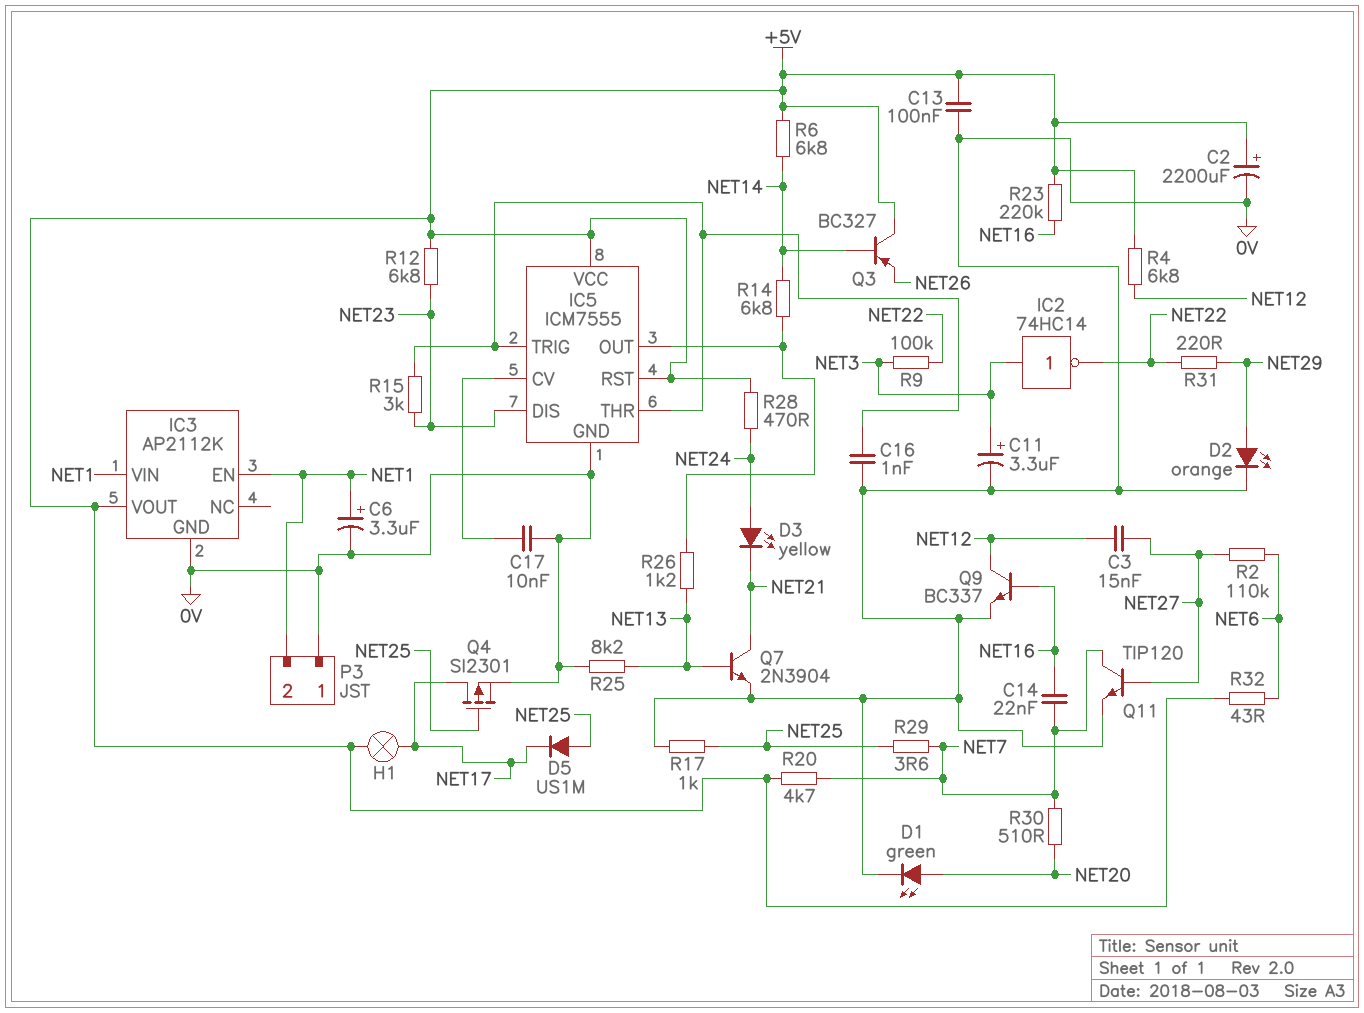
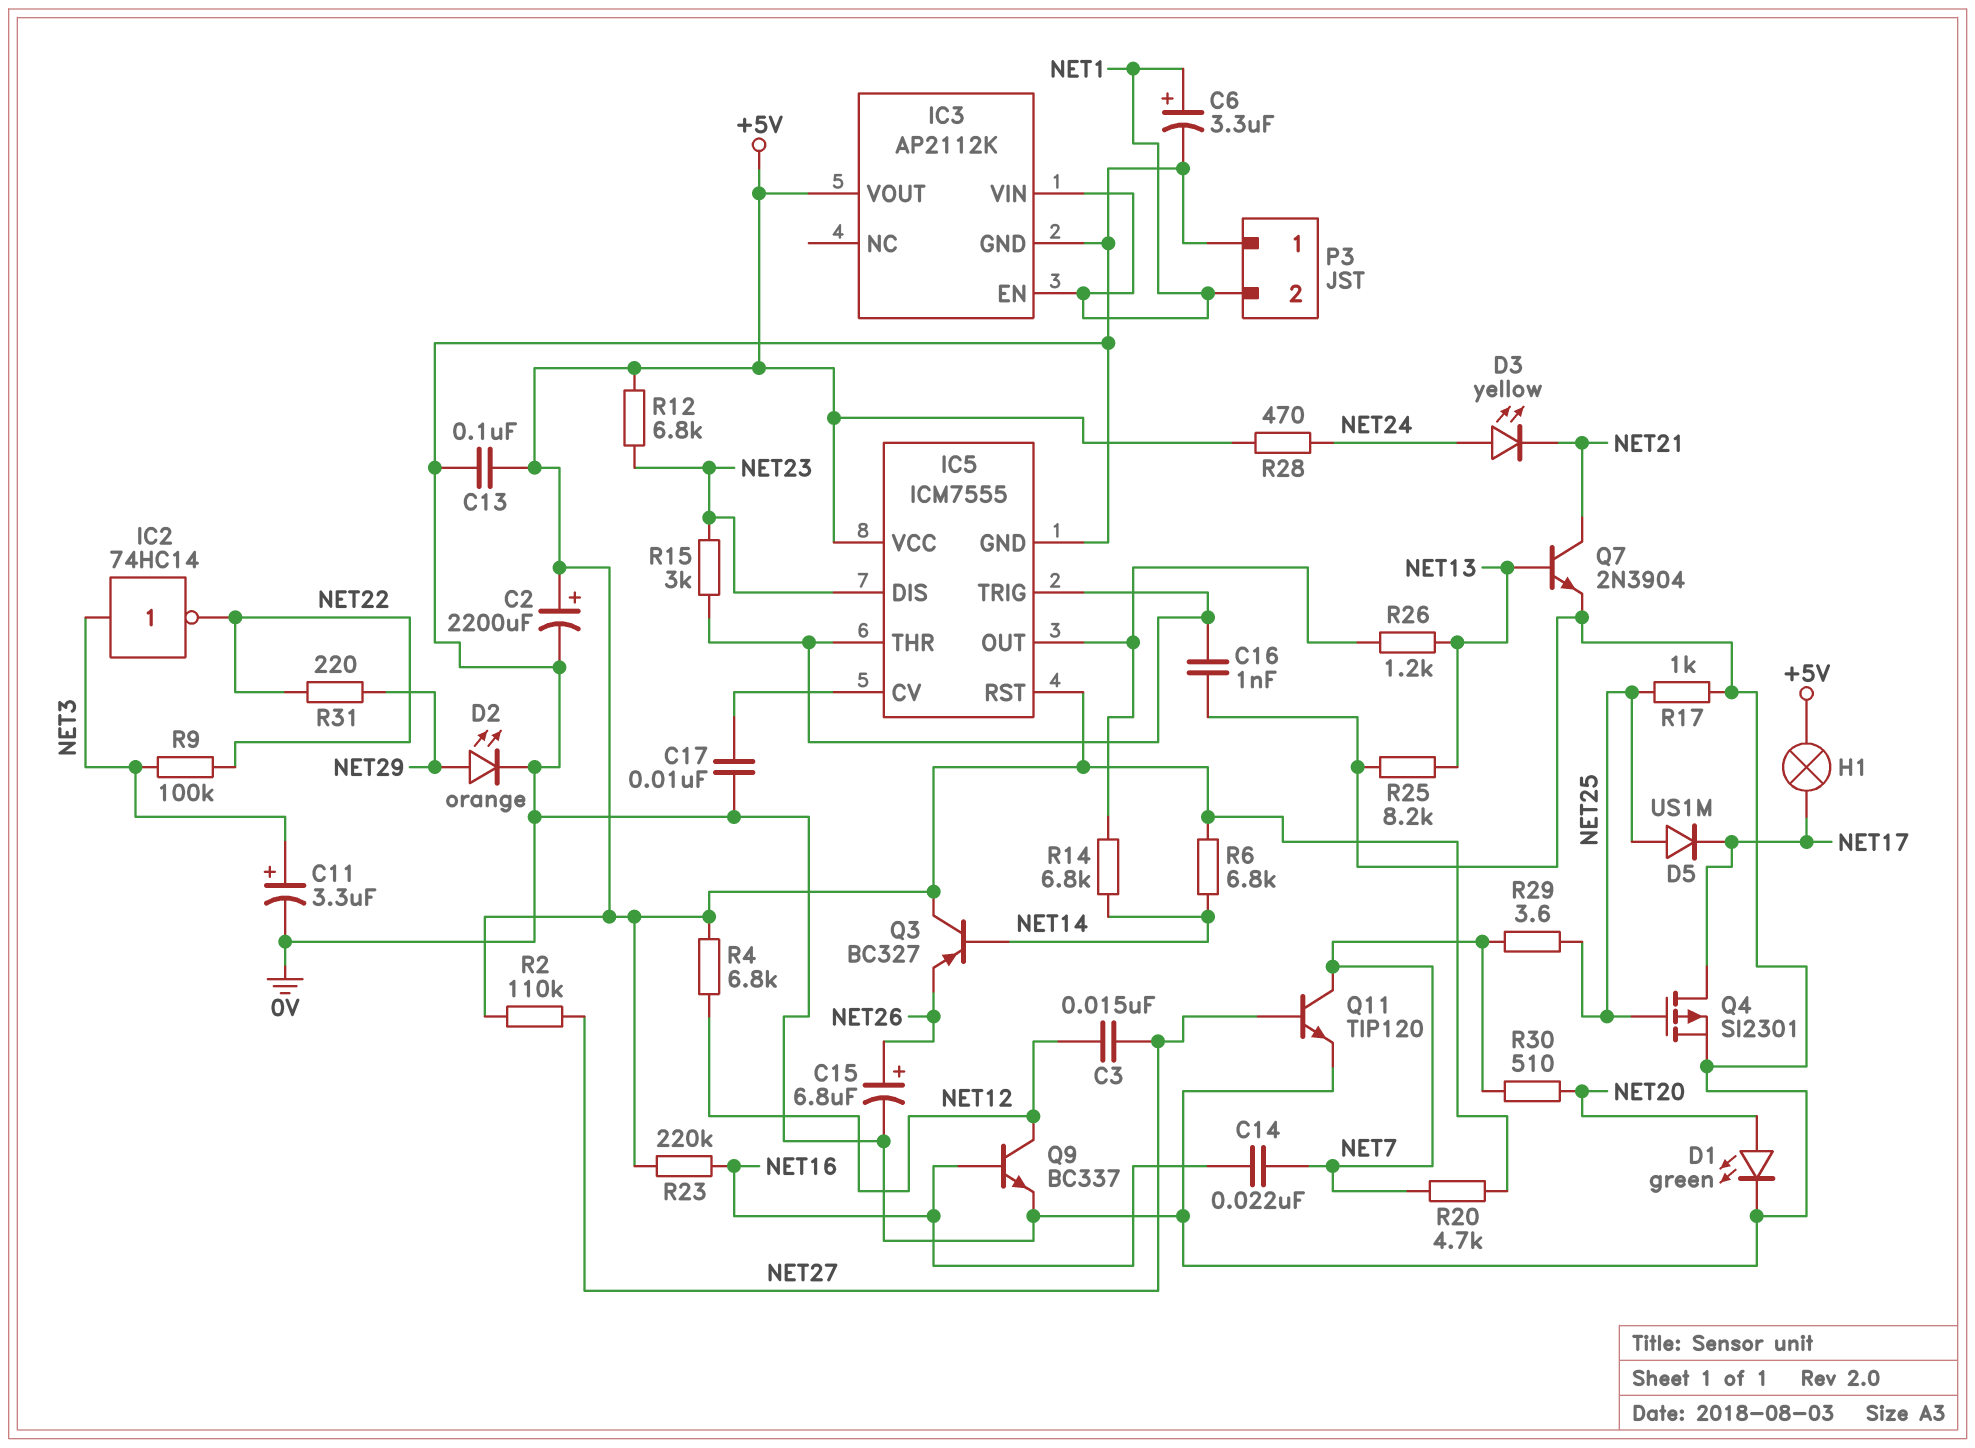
C15: none -> 6.8uF (plus NET26, minus 0V)
R2: 110k (NET6, NET27) -> 110k (+5V, NET27)
R32: 43 (+5V, NET6) -> none

